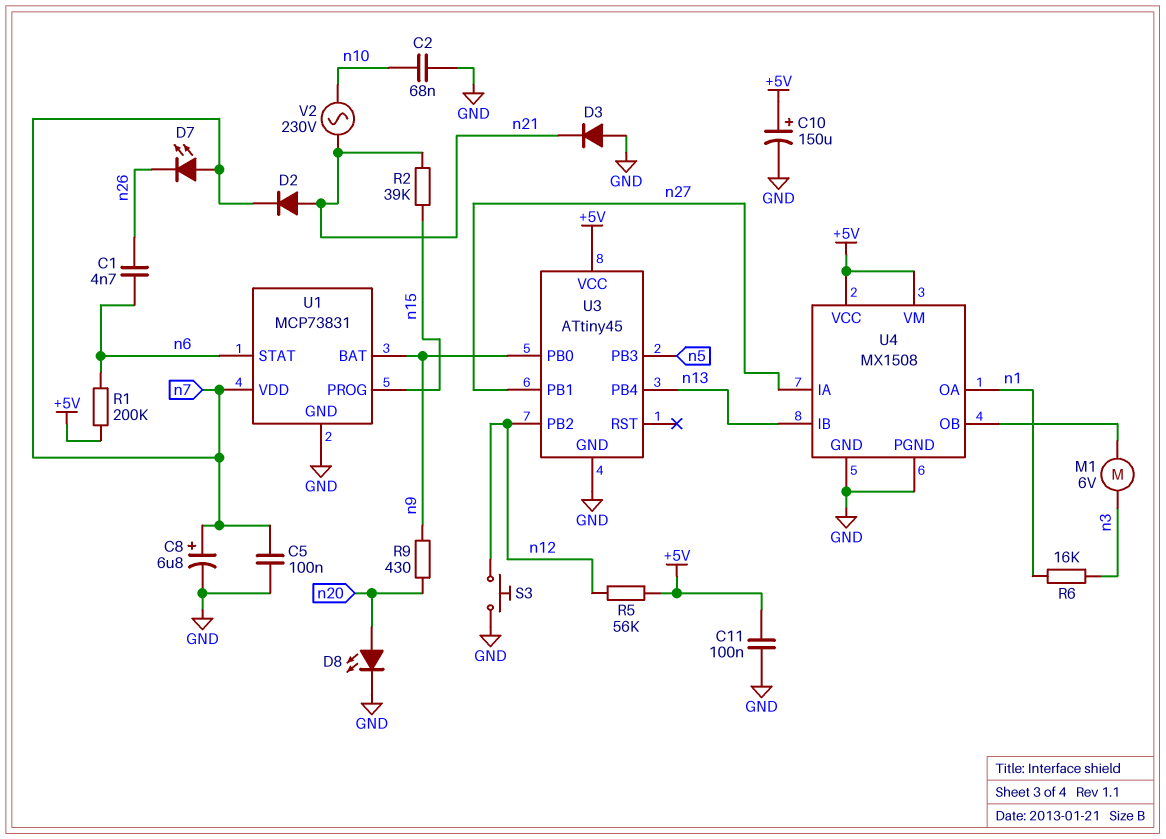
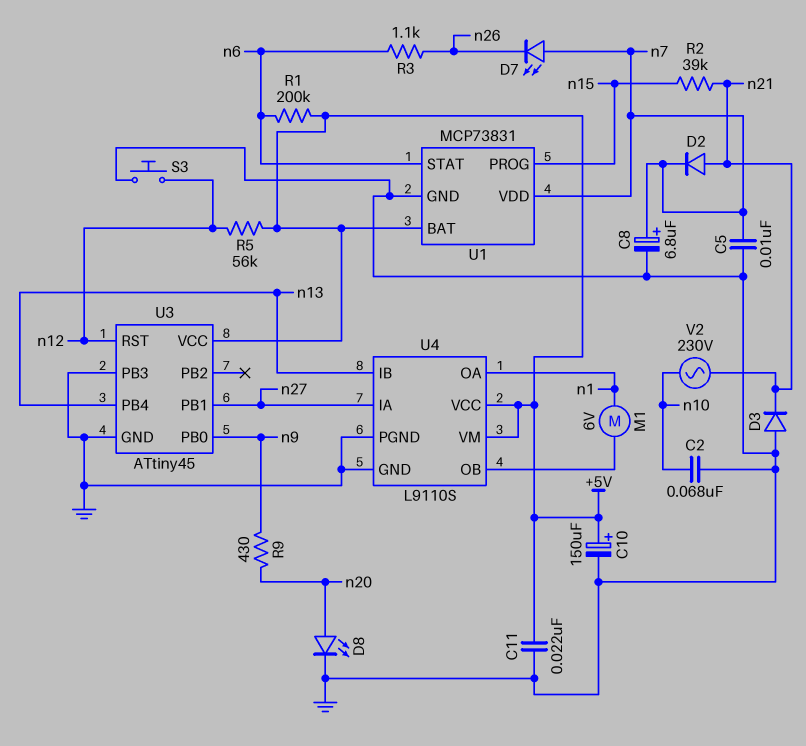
C1: 4.7nF (n6, n26) -> none
C5: 100nF (GND, n7) -> 10nF (GND, n7)
C11: 100nF (+5V, GND) -> 22nF (+5V, GND)
M1: motor 6V (U4/OB, n3) -> motor 6V (U4/OB, n1)
R3: none -> 1.1k (n6, n26)
R6: 16k (n1, n3) -> none
U1 pin BAT: n9 -> +5V
U3 pin PB2: n12 -> none
U3 pin PB3: n5 -> GND
U3 pin RST: none -> n12
U4: MX1508 -> L9110S

